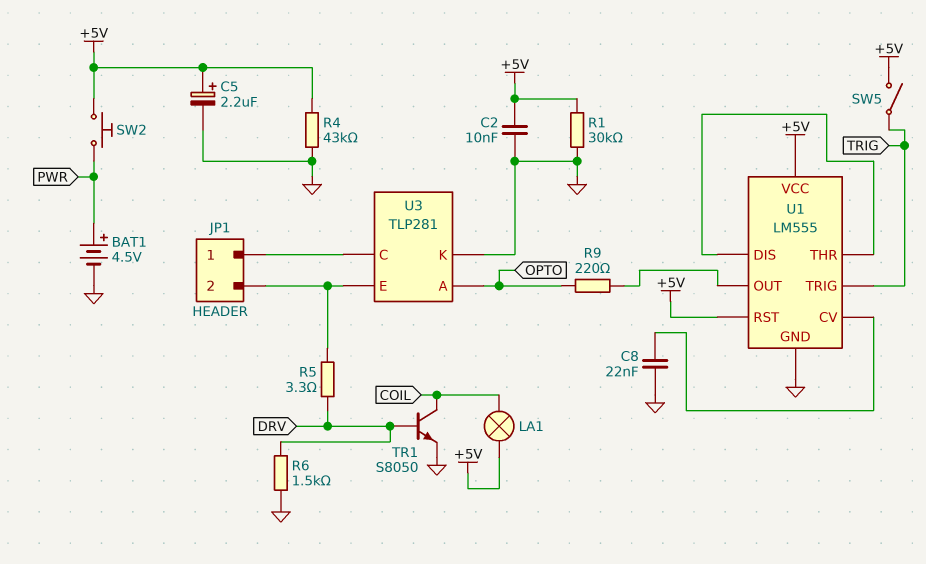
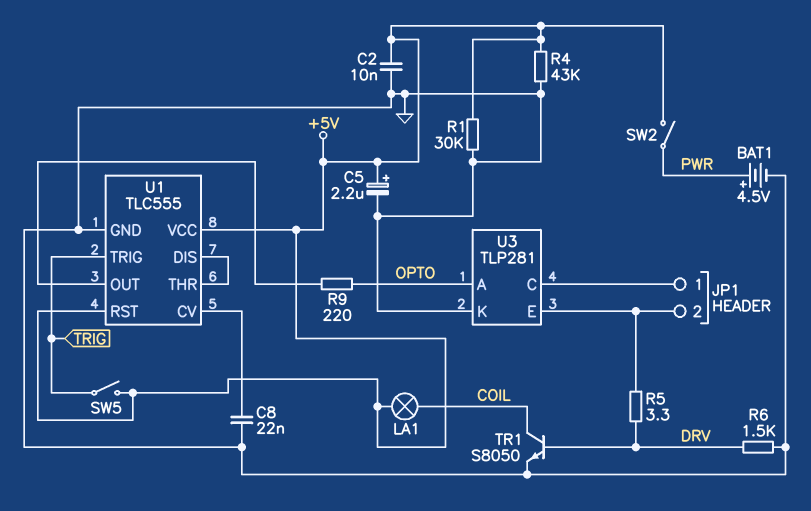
SW2: button (+5V, PWR) -> switch (+5V, PWR)
U1: LM555 -> TLC555

